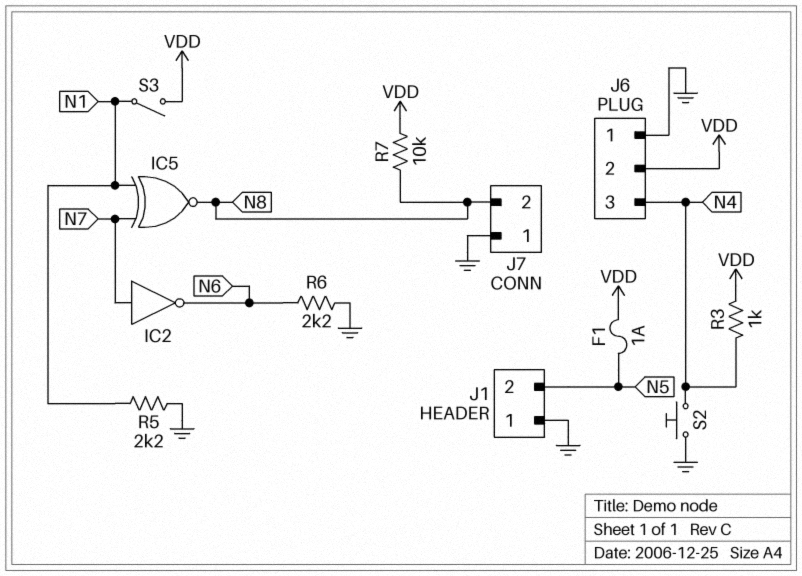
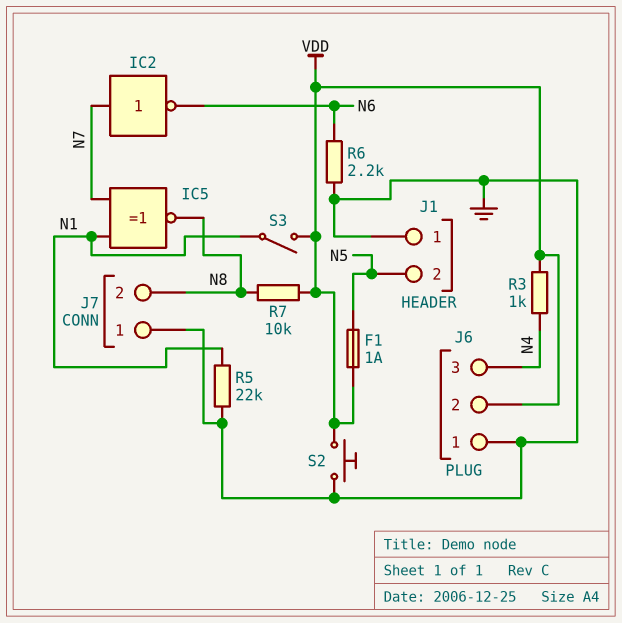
R5: 2.2k (GND, N1) -> 22k (GND, N1)
S2: button (GND, N4) -> button (GND, VDD)

